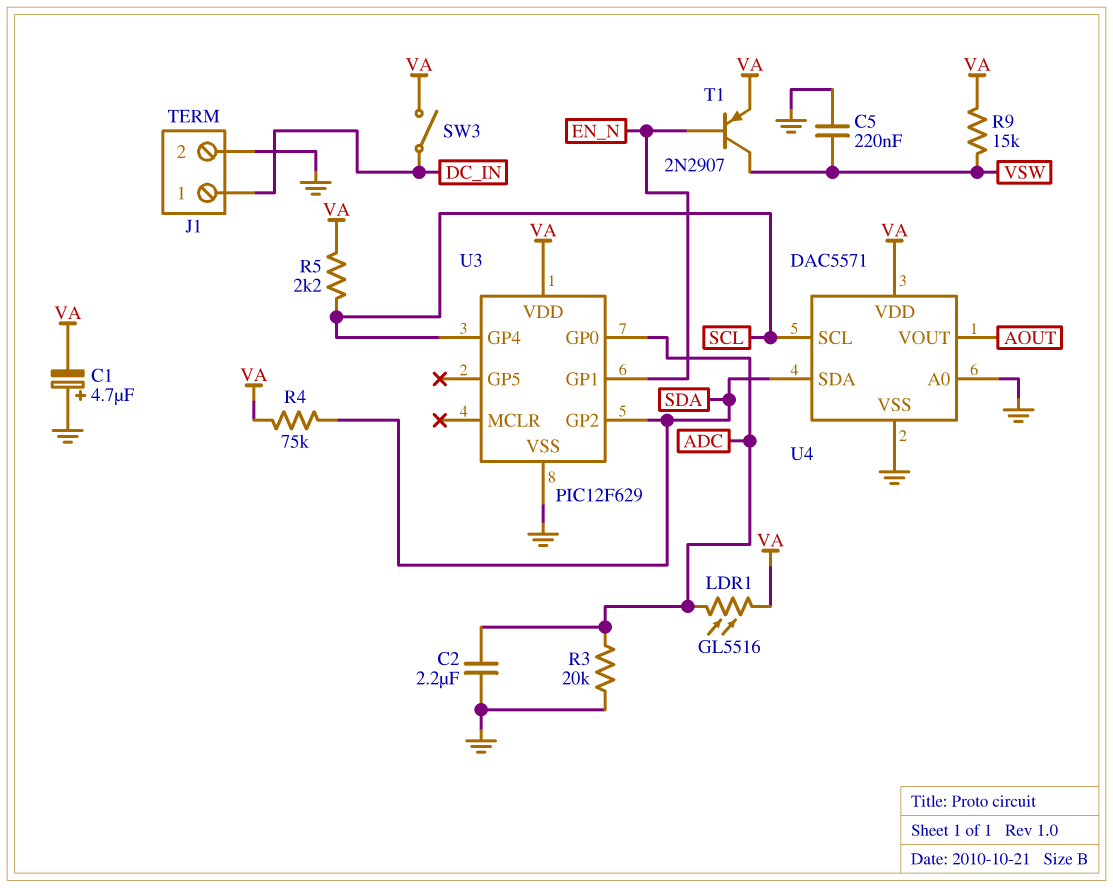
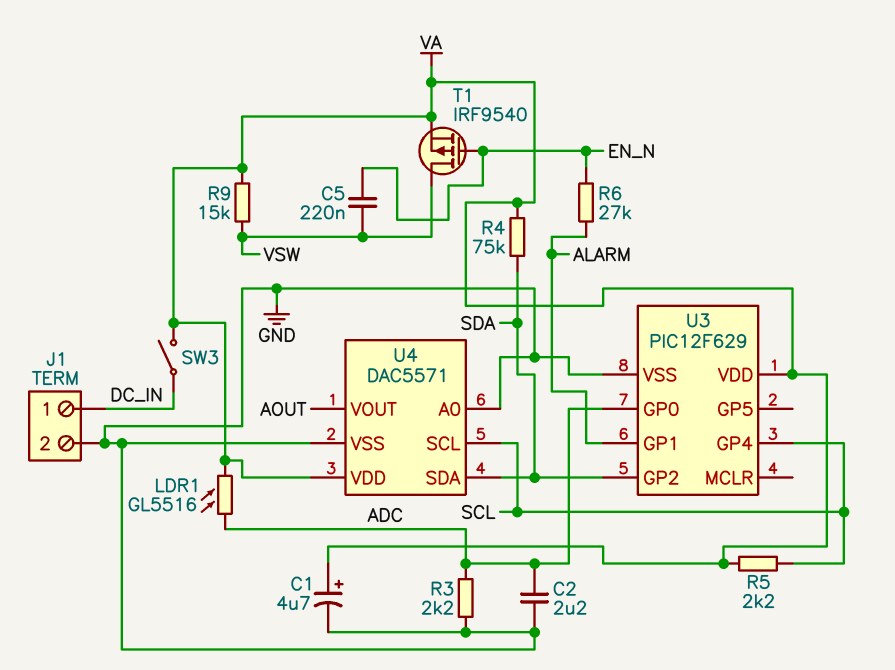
C1: 4.7uF (plus GND, minus VA) -> 4.7uF (plus VA, minus GND)
C5: 220nF (GND, VSW) -> 220nF (EN_N, VSW)
R3: 20k (ADC, GND) -> 2.2k (ADC, GND)
R6: none -> 27k (ALARM, EN_N)
T1: PNP 2N2907 (B EN_N, C VSW, E VA) -> PMOS IRF9540 (G EN_N, D VSW, S VA)
U3 pin GP1: EN_N -> ALARM

